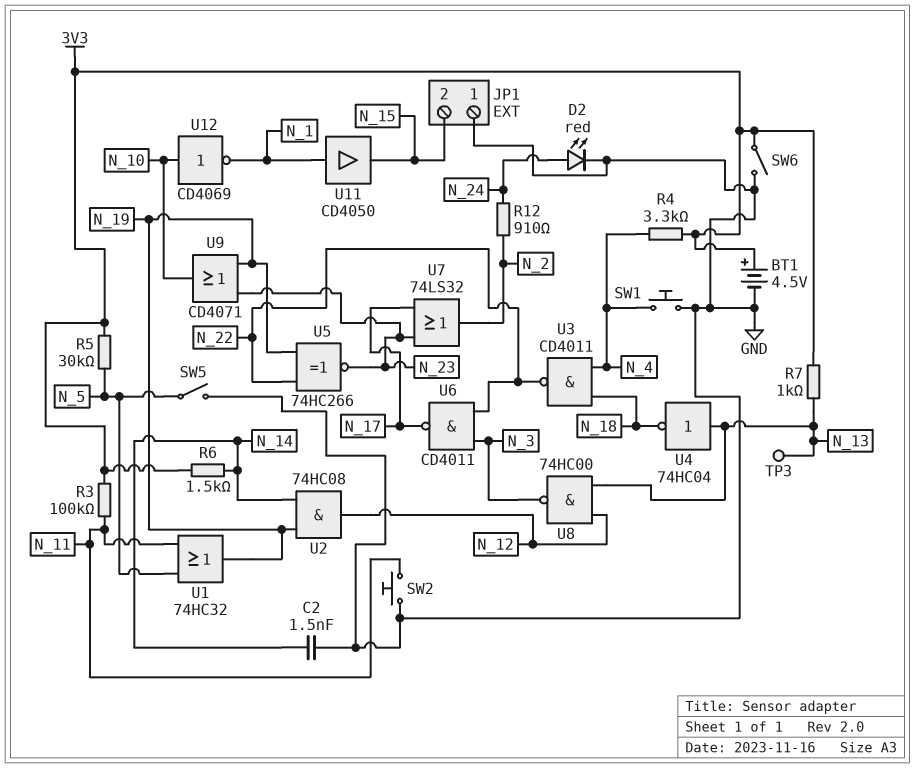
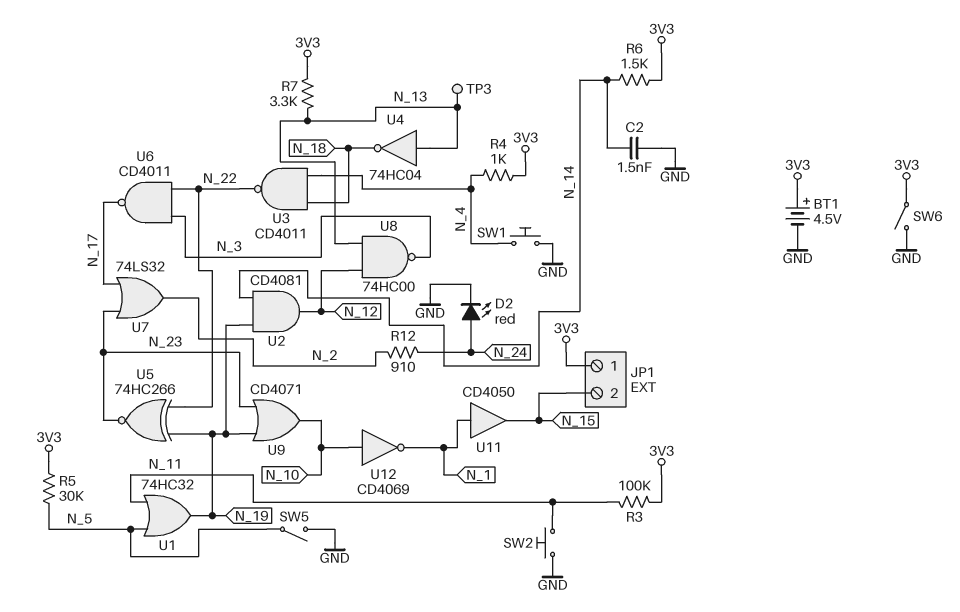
JP1 pin 1: GND -> 3V3
R4: 3.3k (3V3, N_4) -> 1k (3V3, N_4)
R7: 1k (3V3, N_13) -> 3.3k (3V3, N_13)
U2: AND 74HC08 (in N_14, in N_19, out N_12) -> AND CD4081 (in N_14, in N_19, out N_12)

